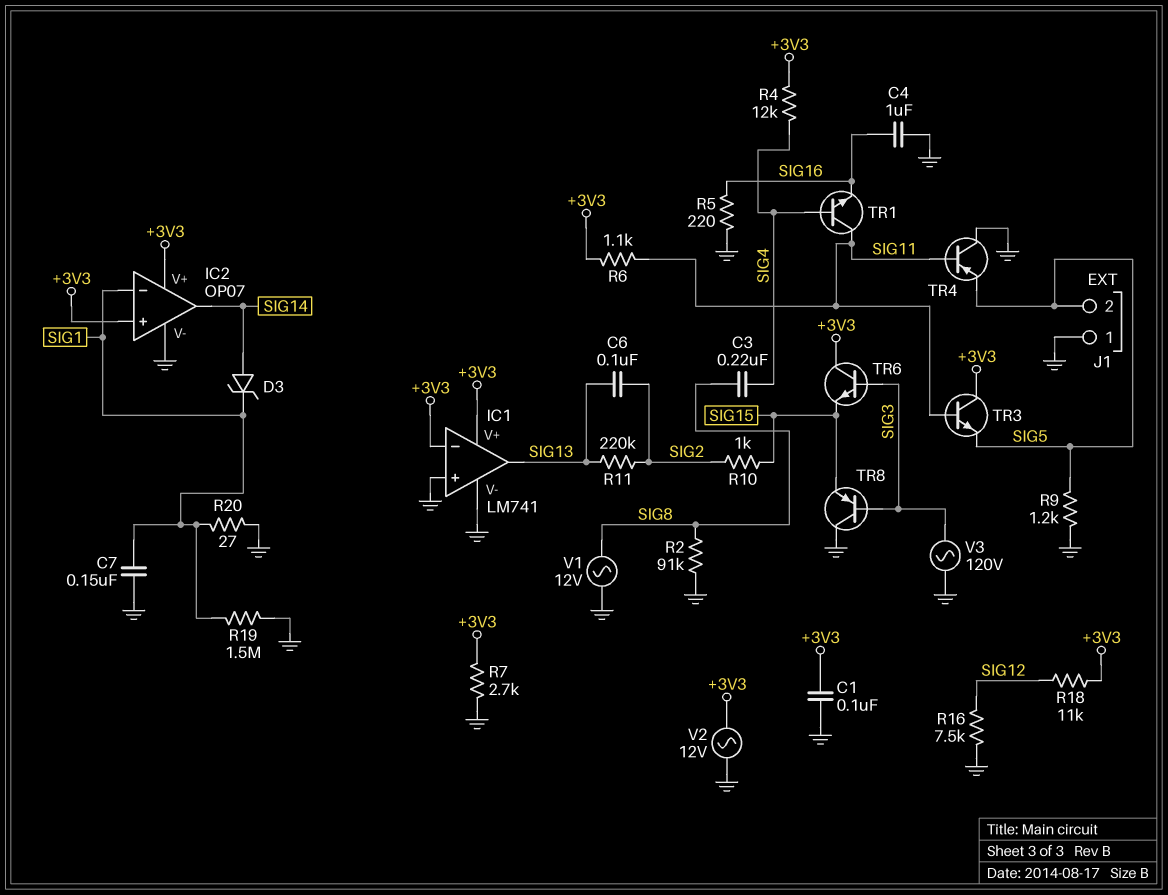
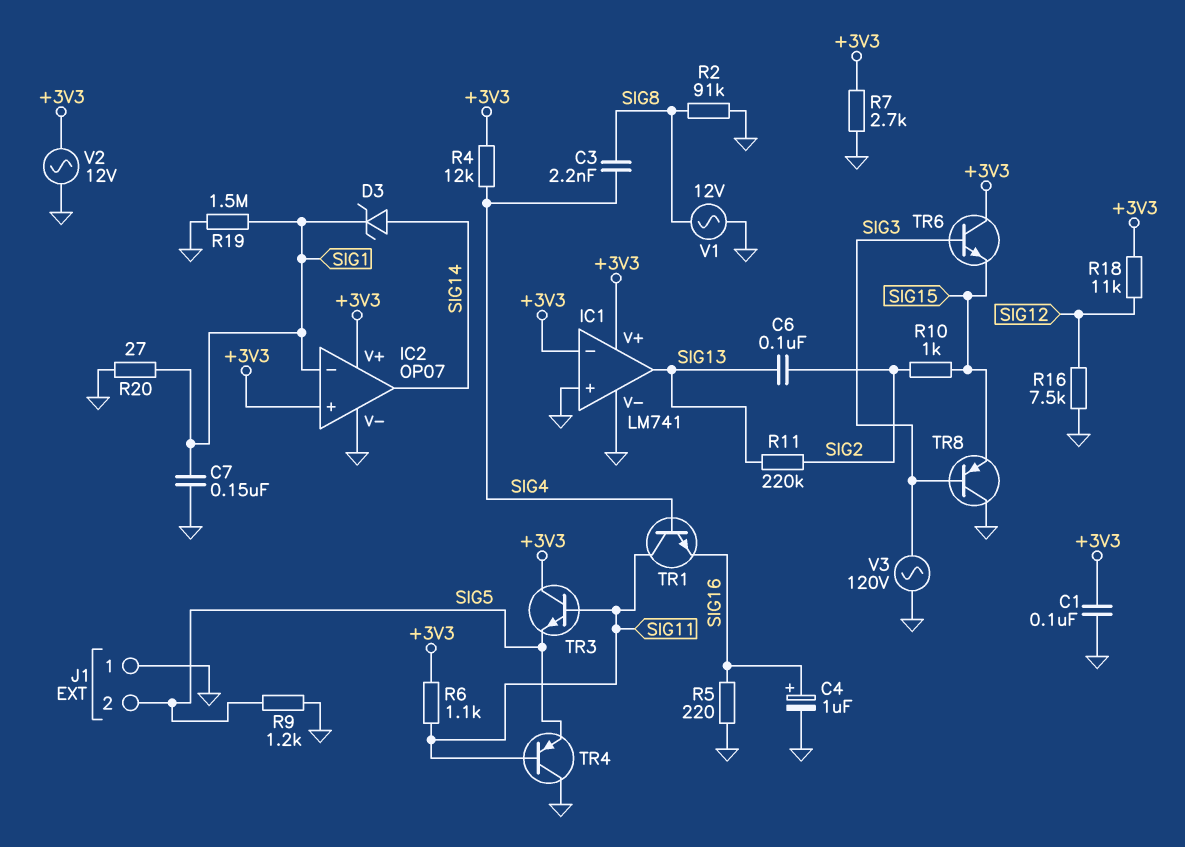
C3: 220nF (SIG4, SIG8) -> 2.2nF (SIG4, SIG8)
C4: 1uF (GND, SIG16) -> 1uF (plus SIG16, minus GND)

